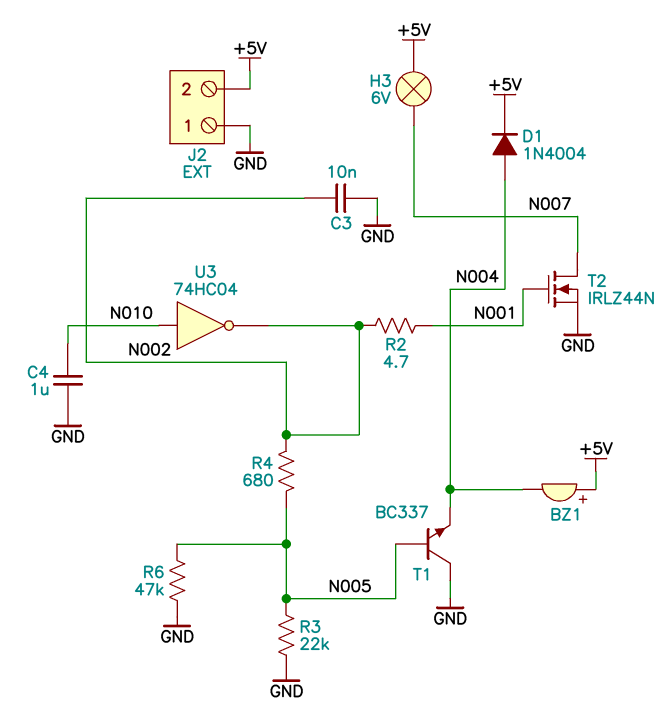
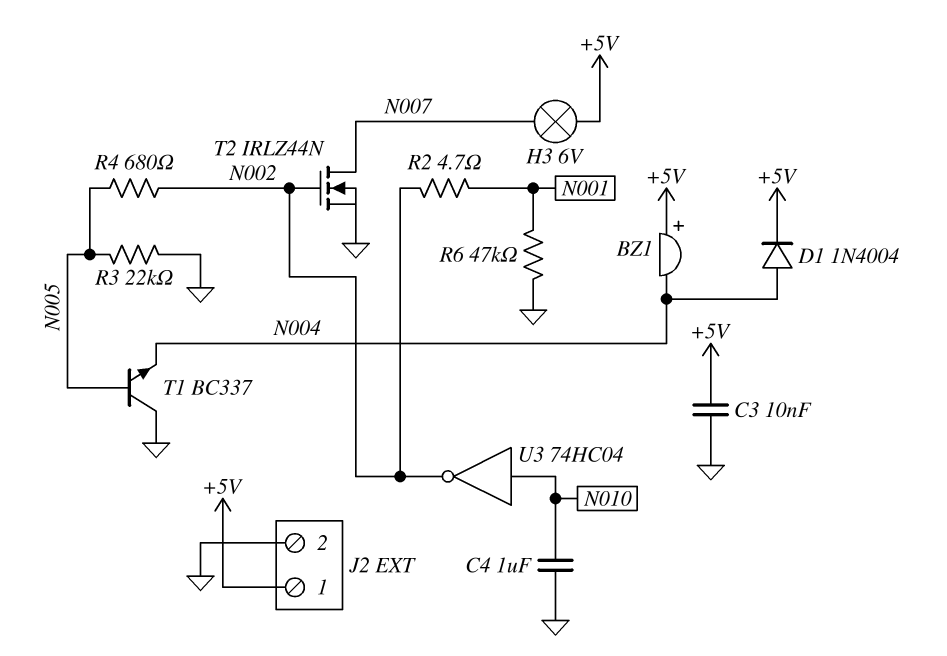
C3: 10nF (GND, N002) -> 10nF (+5V, GND)
J2 pin 1: GND -> +5V
J2 pin 2: +5V -> GND
R6: 47k (GND, N005) -> 47k (GND, N001)
T2: NMOS IRLZ44N (G N001, D N007, S GND) -> NMOS IRLZ44N (G N002, D N007, S GND)

